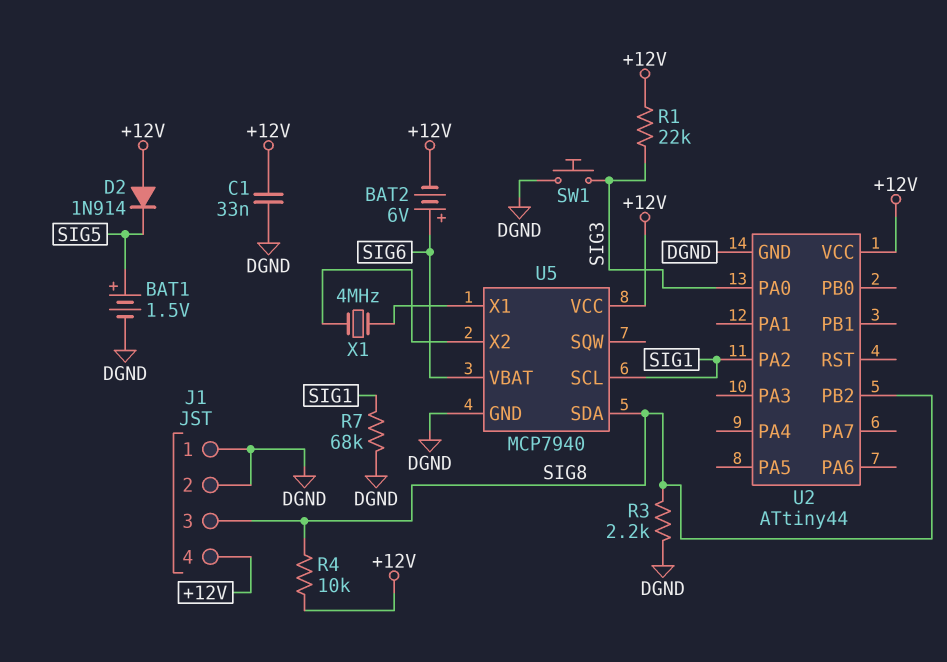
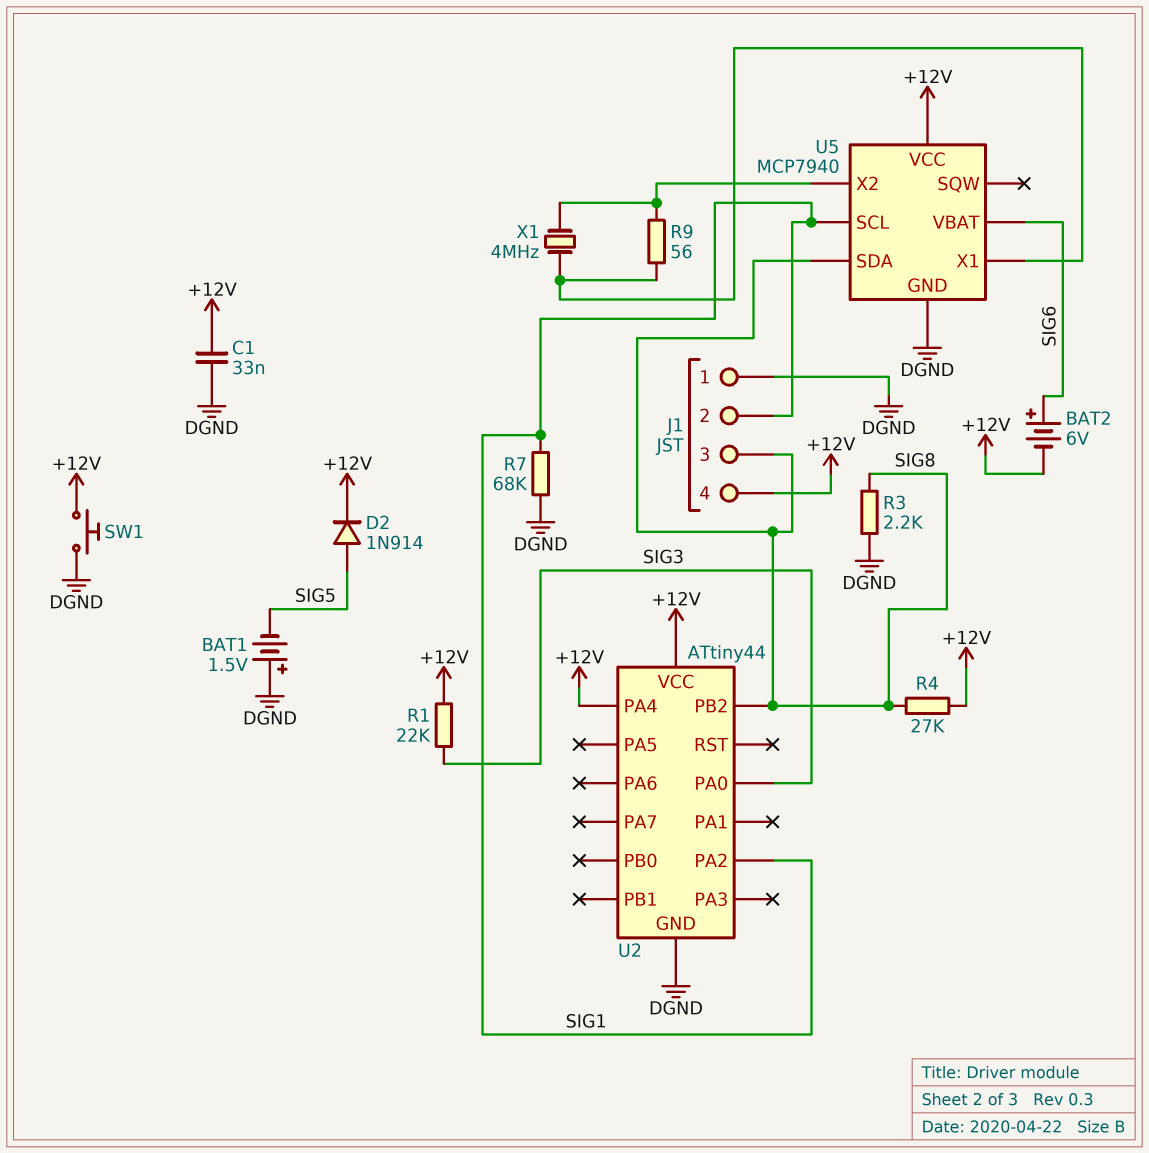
BAT1: 1.5V (plus SIG5, minus DGND) -> 1.5V (plus DGND, minus SIG5)
D2: diode 1N914 (A +12V, K SIG5) -> diode 1N914 (A SIG5, K +12V)
J1 pin 2: DGND -> SIG1
R4: 10k (+12V, SIG8) -> 27k (+12V, SIG8)
R9: none -> 56 (U5/X1, U5/X2)
SW1: button (DGND, SIG3) -> button (+12V, DGND)
U2 pin PA4: none -> +12V

